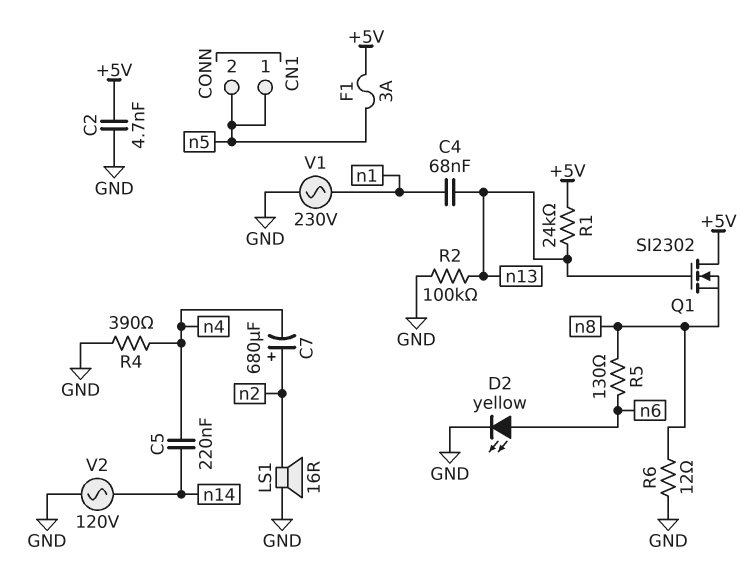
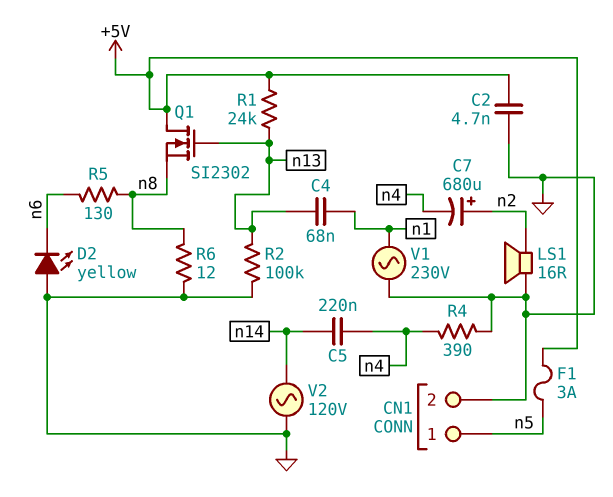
CN1 pin 2: n5 -> GND
D2: LED yellow (A n6, K GND) -> LED yellow (A GND, K n6)

